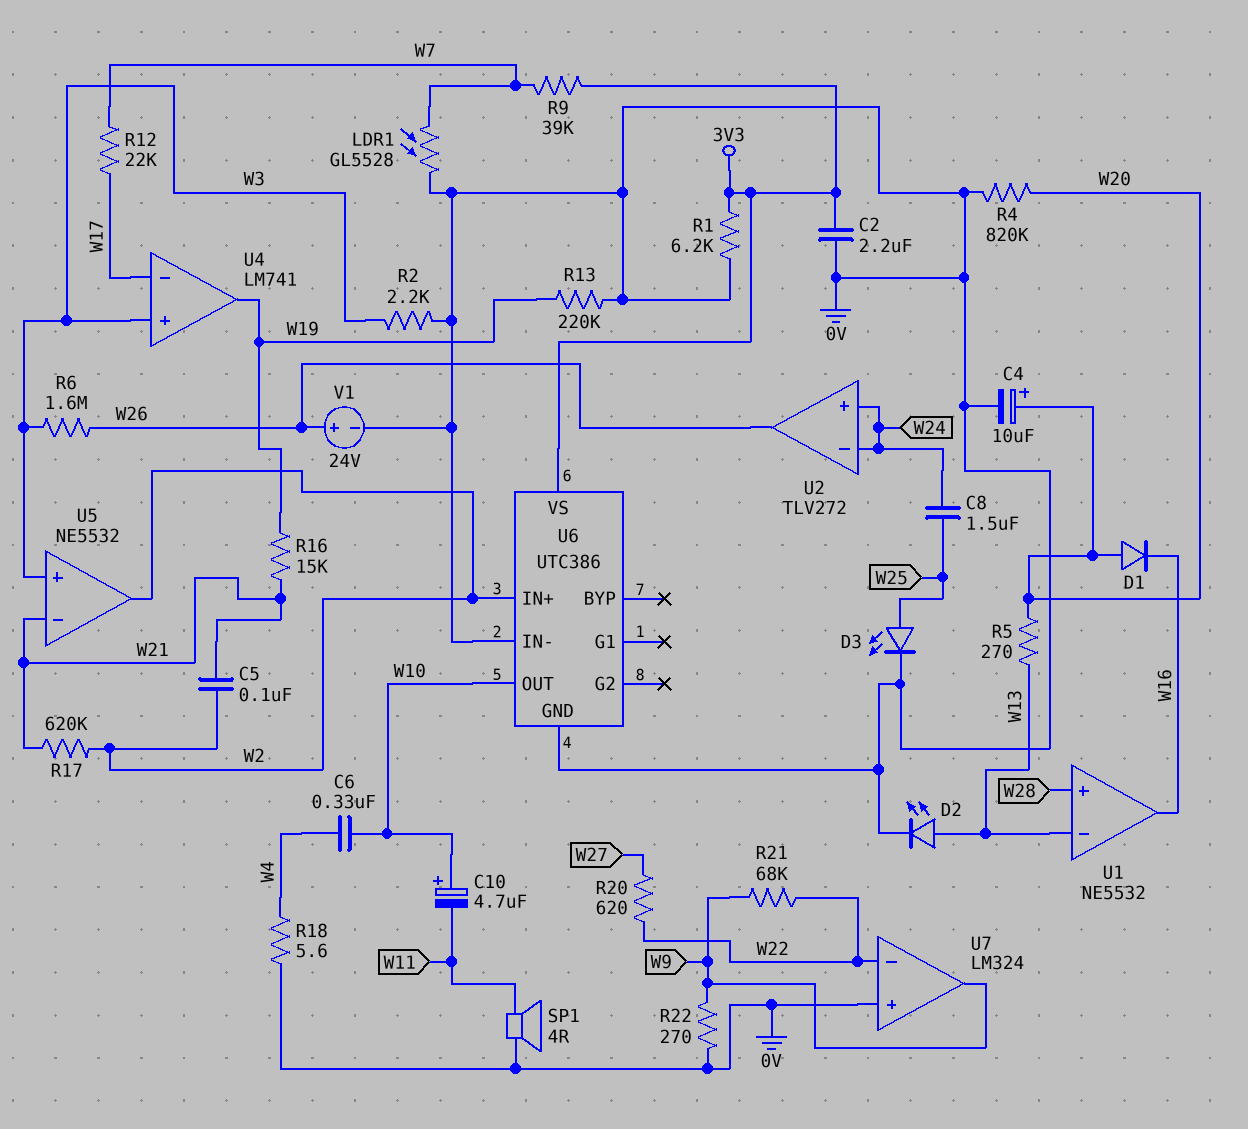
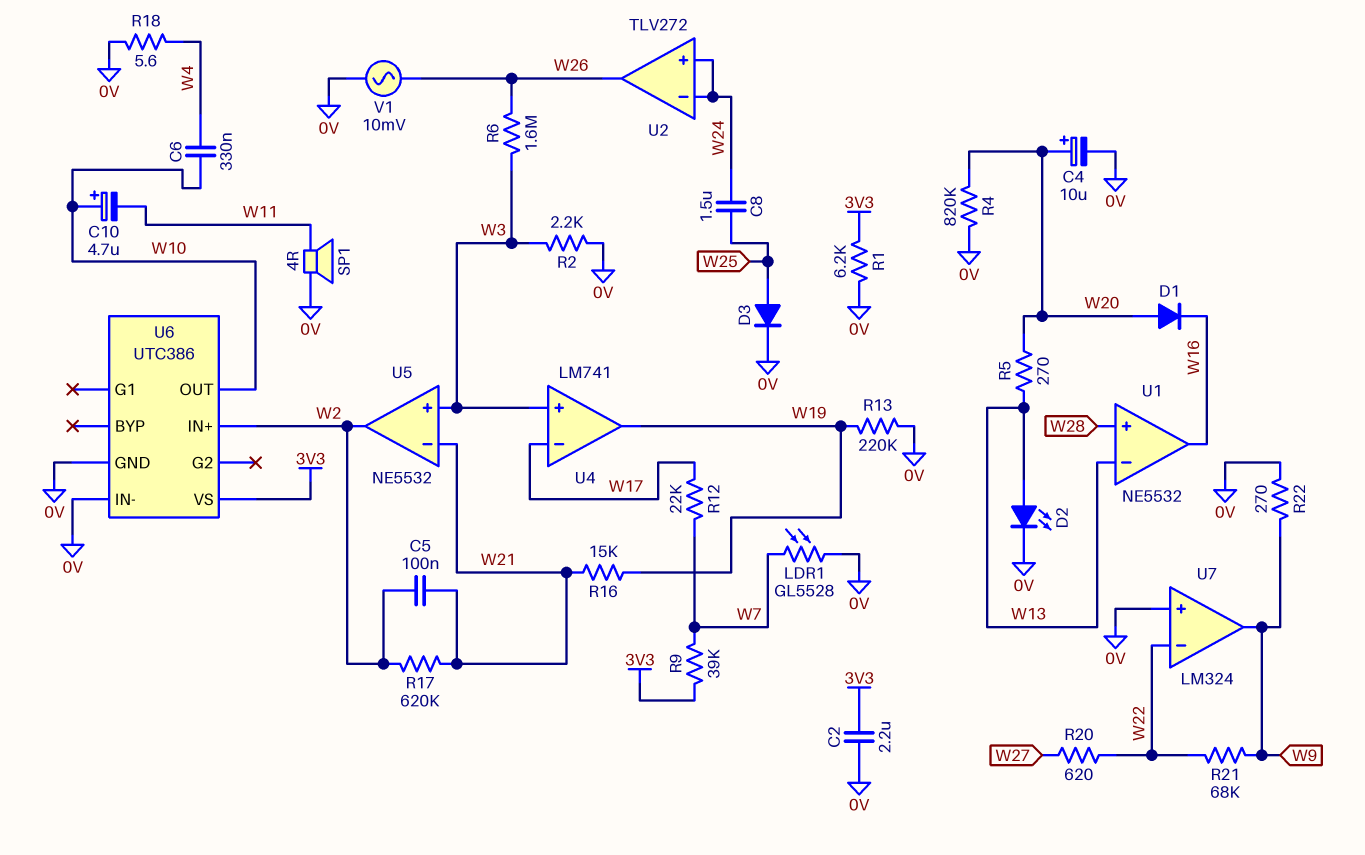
D3: LED (A W25, K 0V) -> diode (A W25, K 0V)
V1: 24V (plus W26, minus 0V) -> AC 10mV (0V, W26)

